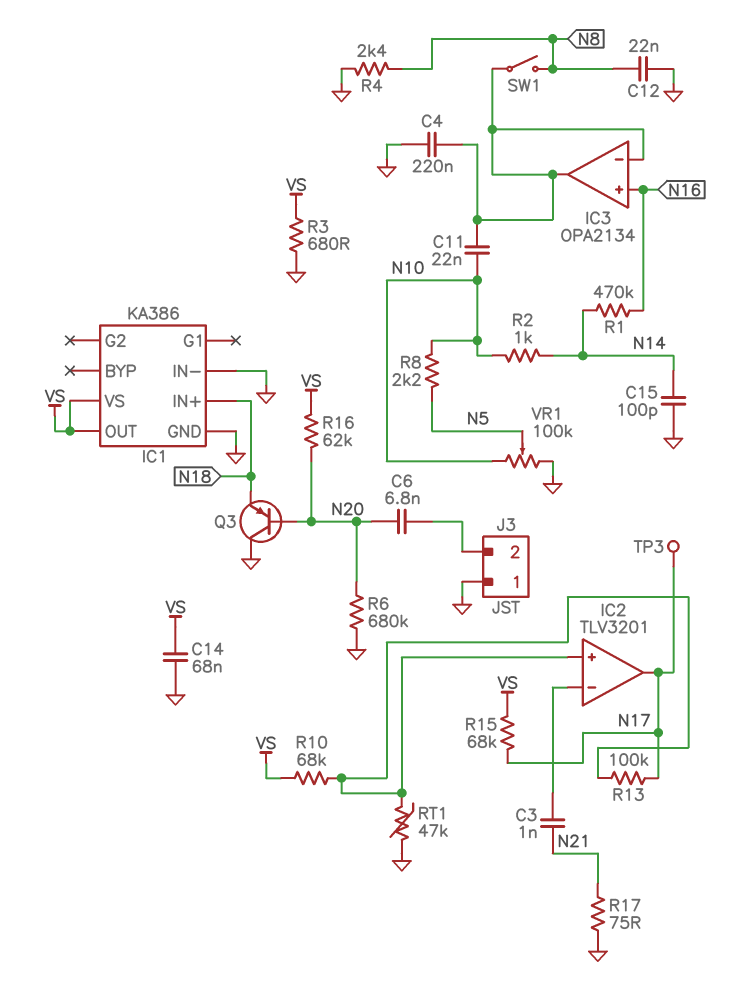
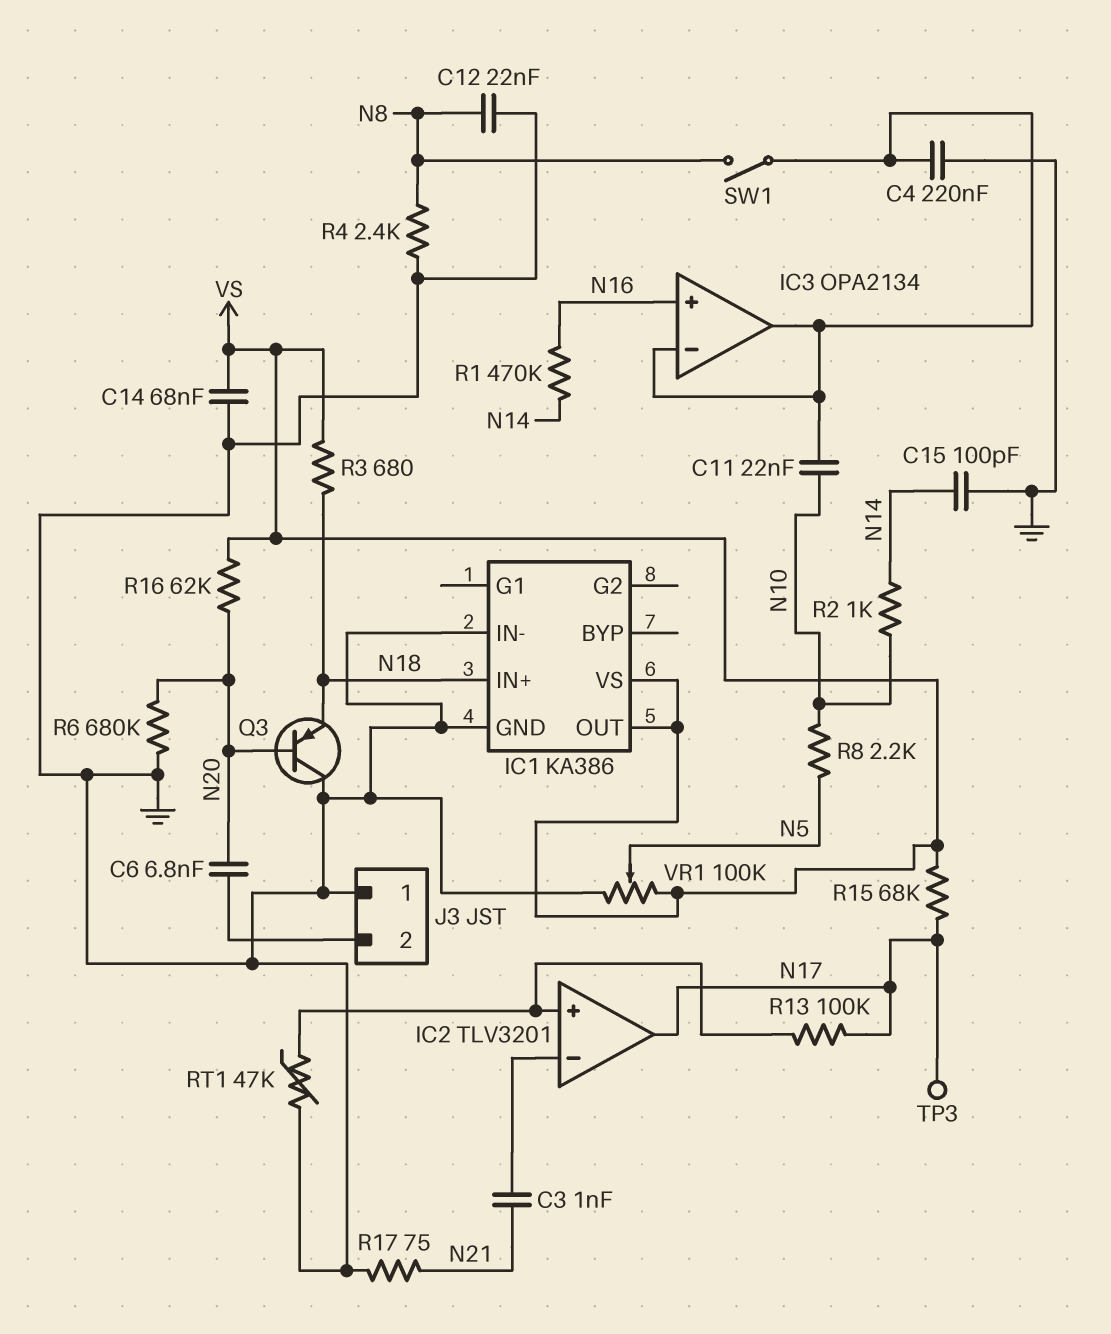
R3: 680 (GND, VS) -> 680 (N18, VS)
R10: 68k (IC2/in+, VS) -> none
VR1: 100k (GND, N10, wiper N5) -> 100k (GND, VS, wiper N5)

